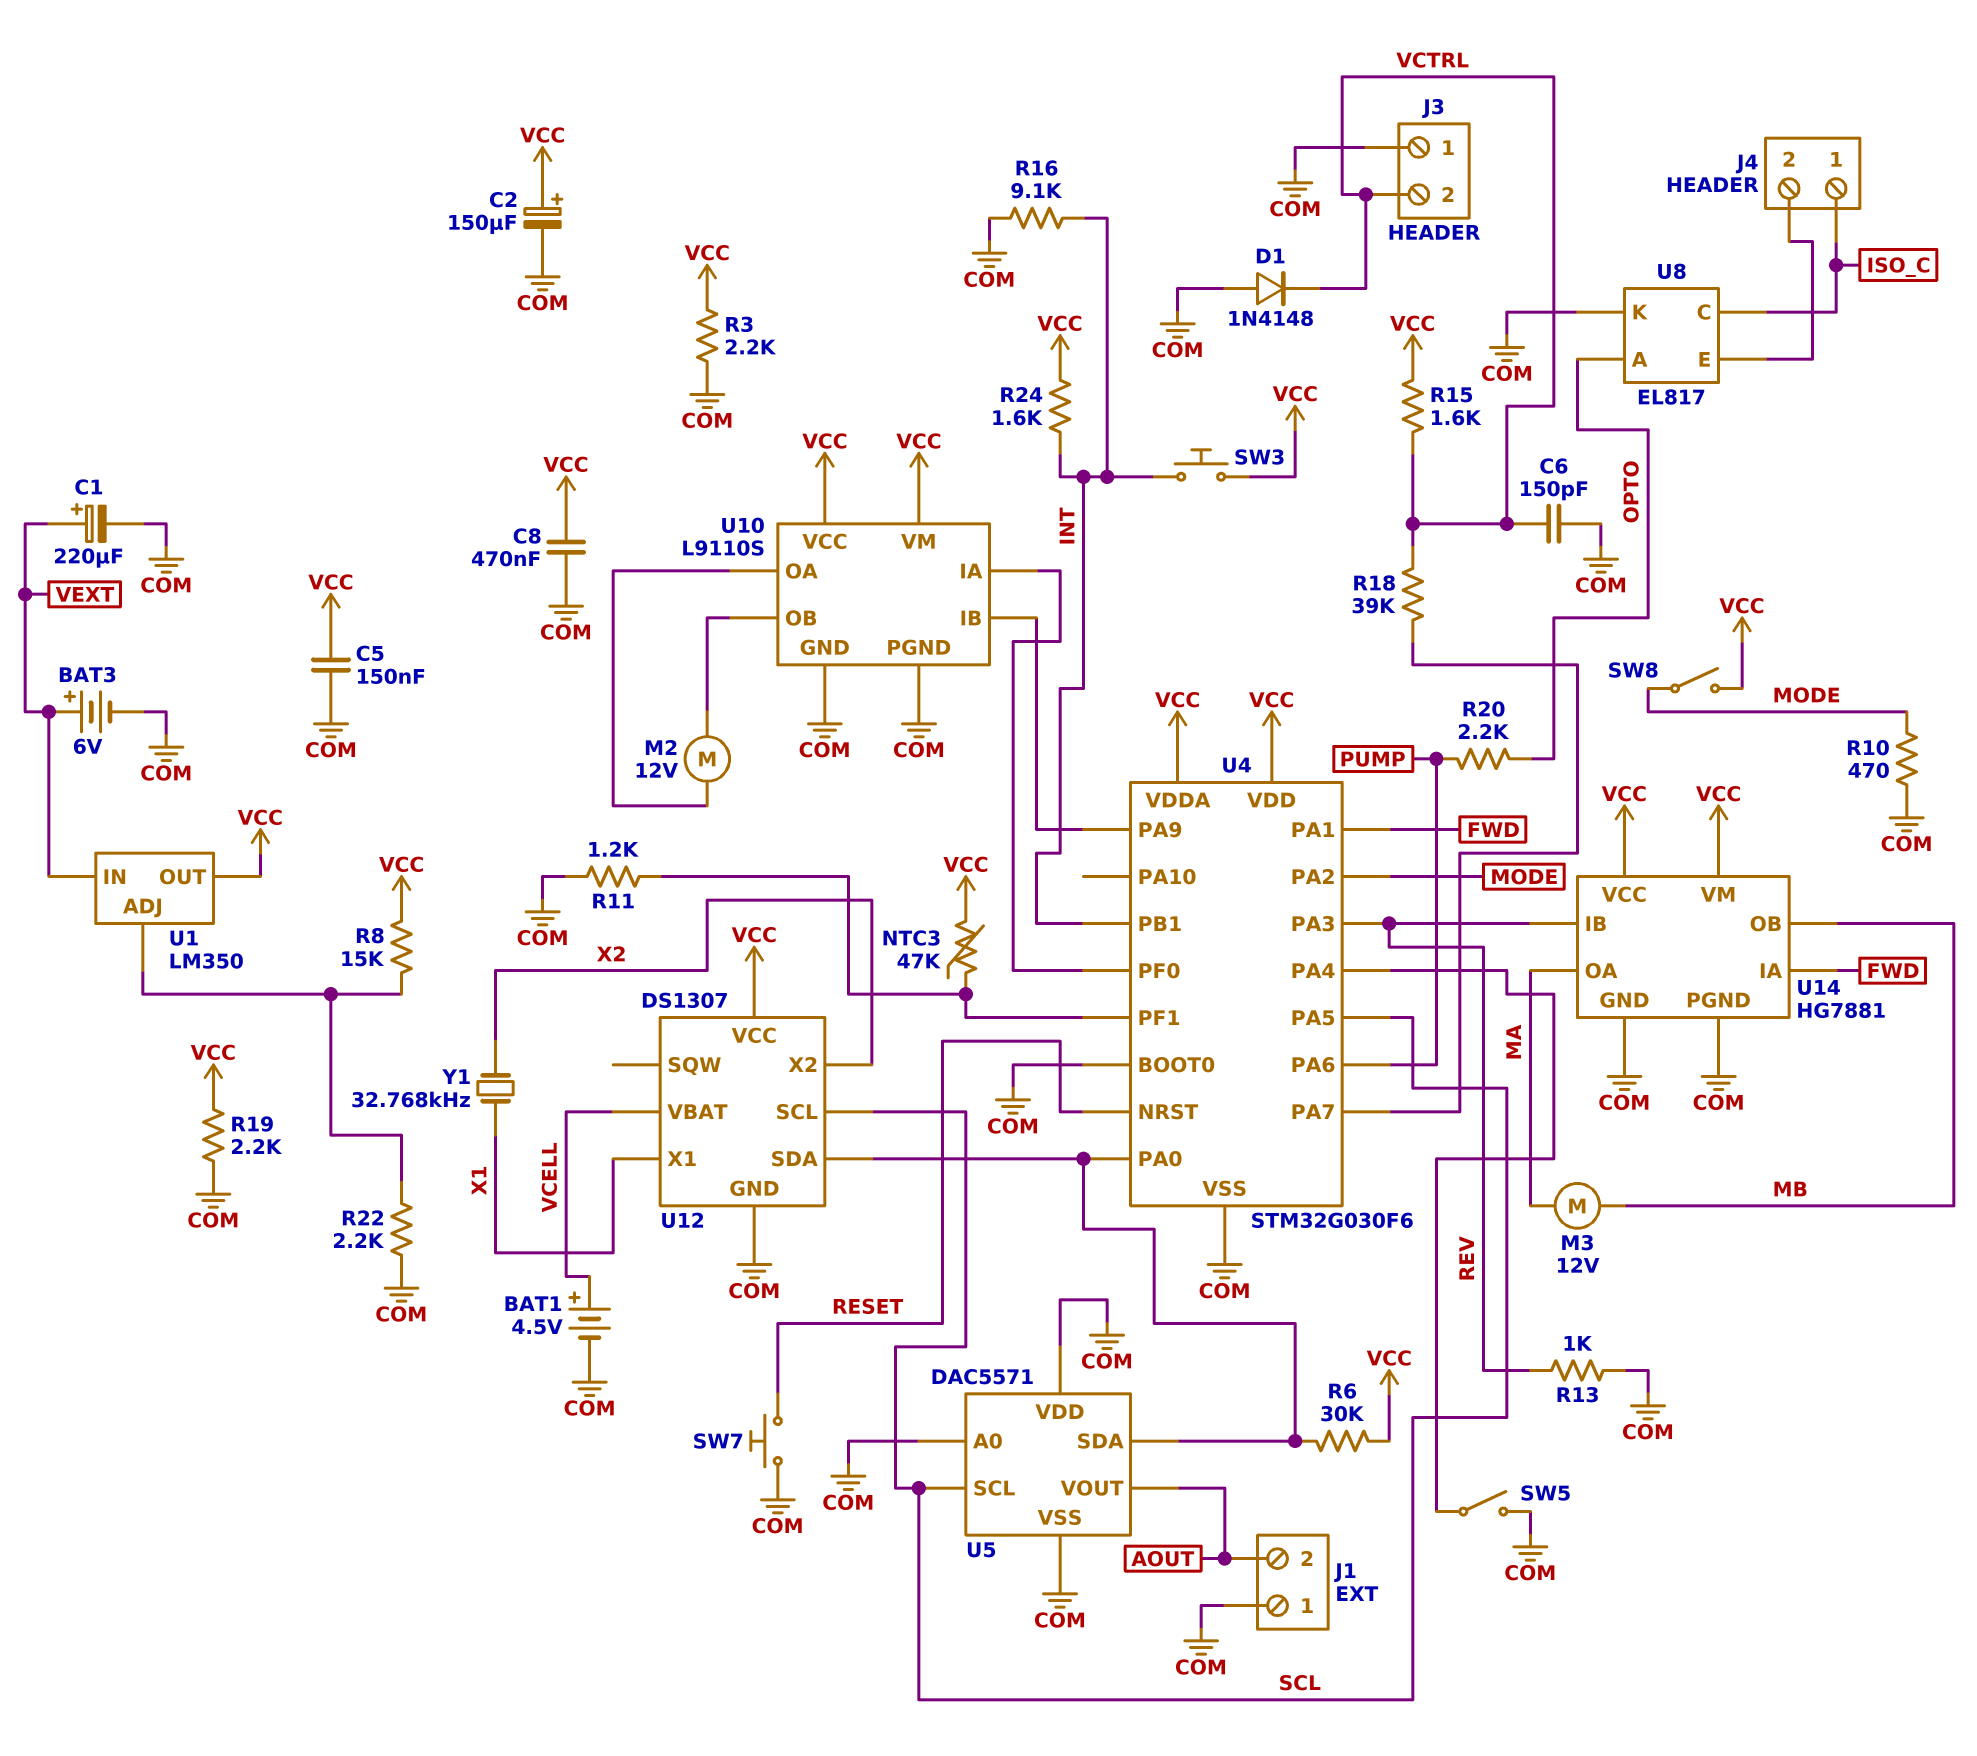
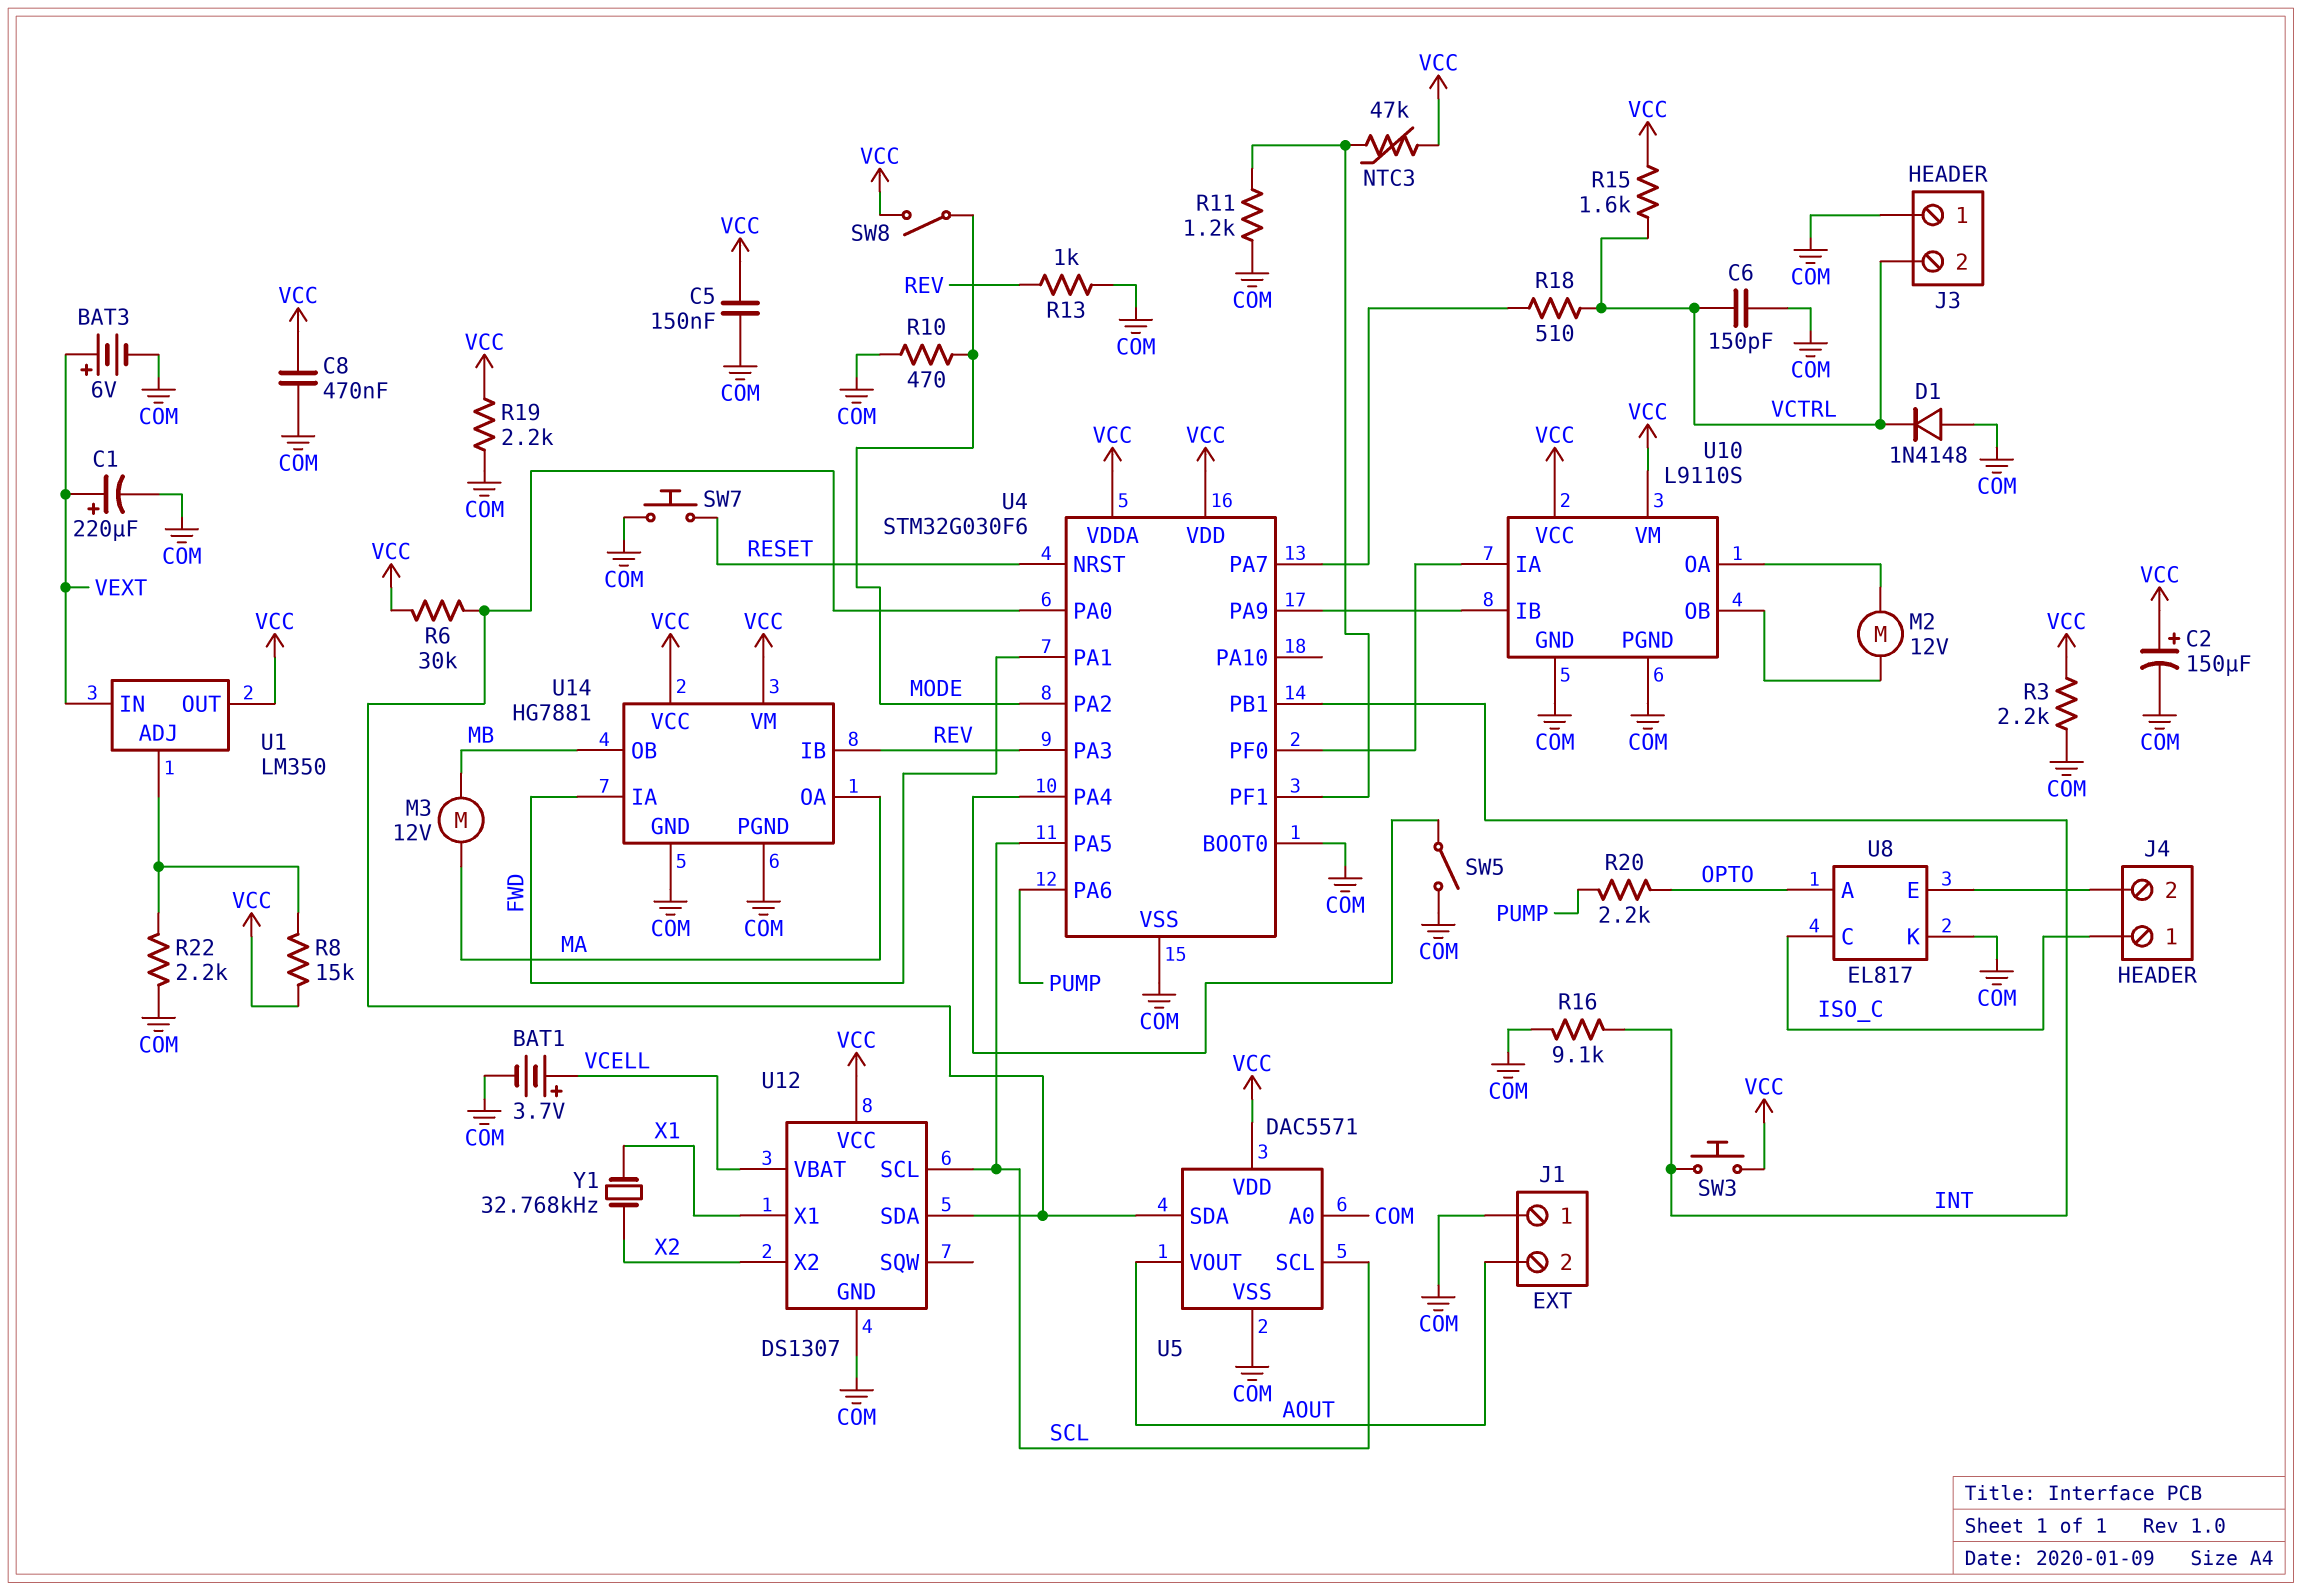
BAT1: 4.5V (plus VCELL, minus COM) -> 3.7V (plus VCELL, minus COM)
R18: 39k (U4/PA7, VCTRL) -> 510 (U4/PA7, VCTRL)
R24: 1.6k (INT, VCC) -> none
U5 pin VDD: COM -> VCC

